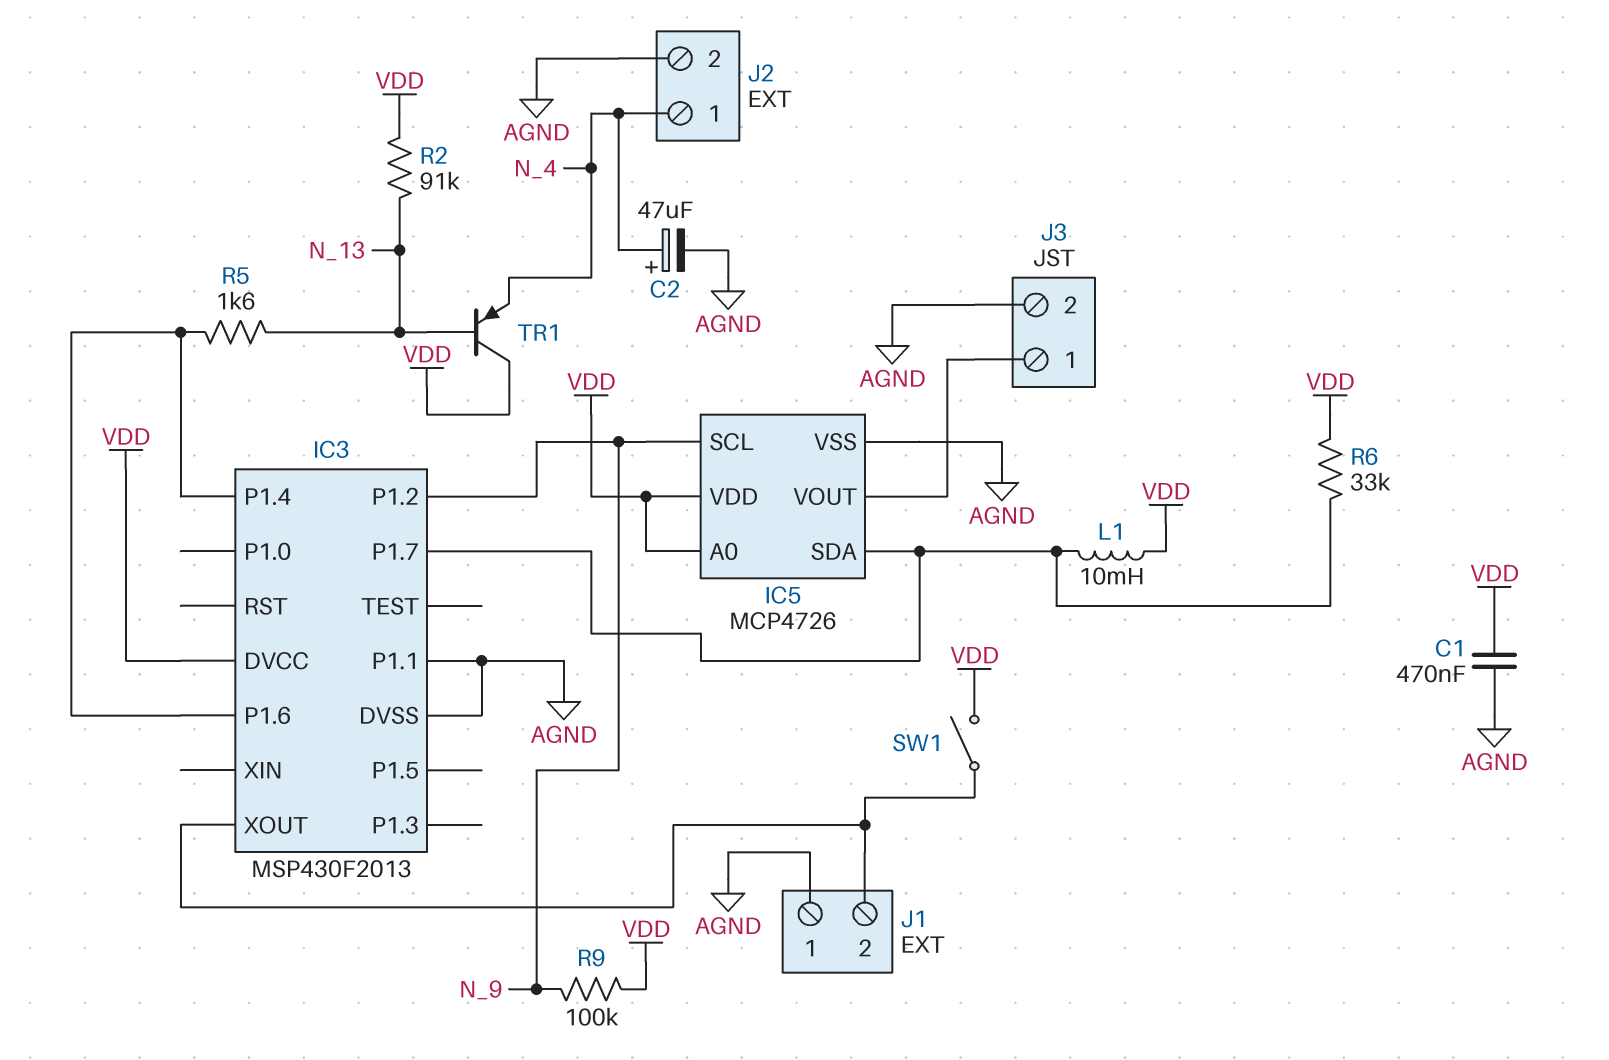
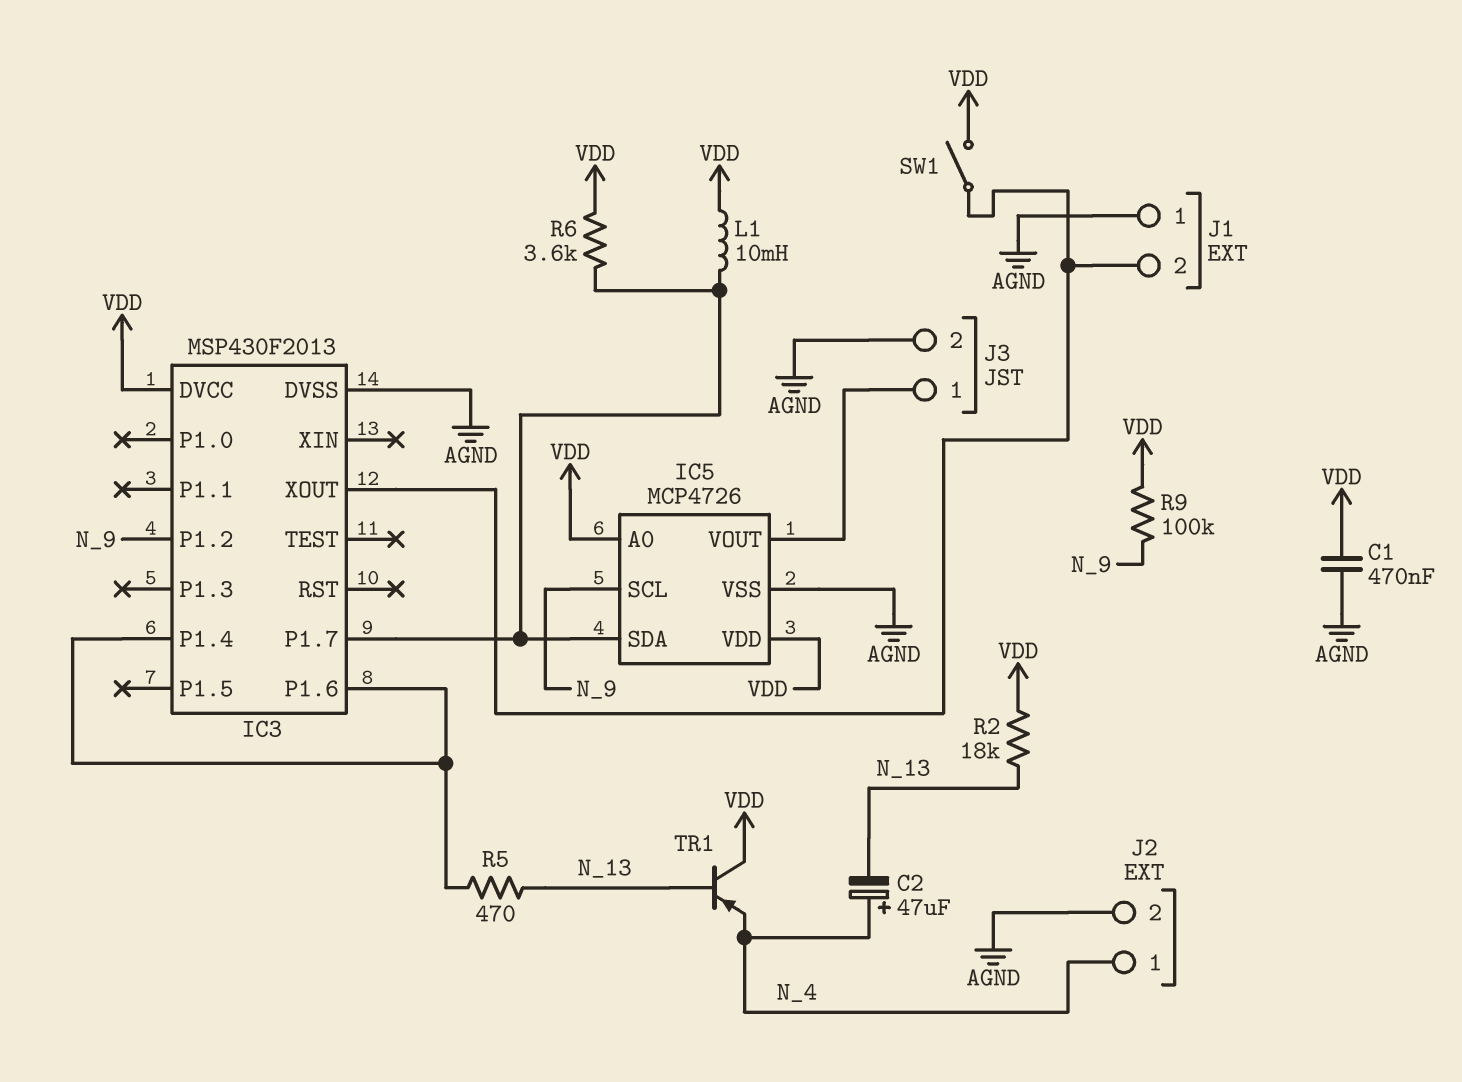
C2: 47uF (plus N_4, minus AGND) -> 47uF (plus N_4, minus N_13)
IC3 pin P1.1: AGND -> none
R2: 91k (N_13, VDD) -> 18k (N_13, VDD)
R5: 1.6k (IC3/P1.4, N_13) -> 470 (IC3/P1.4, N_13)
R6: 33k (IC3/P1.7, VDD) -> 3.6k (IC3/P1.7, VDD)

